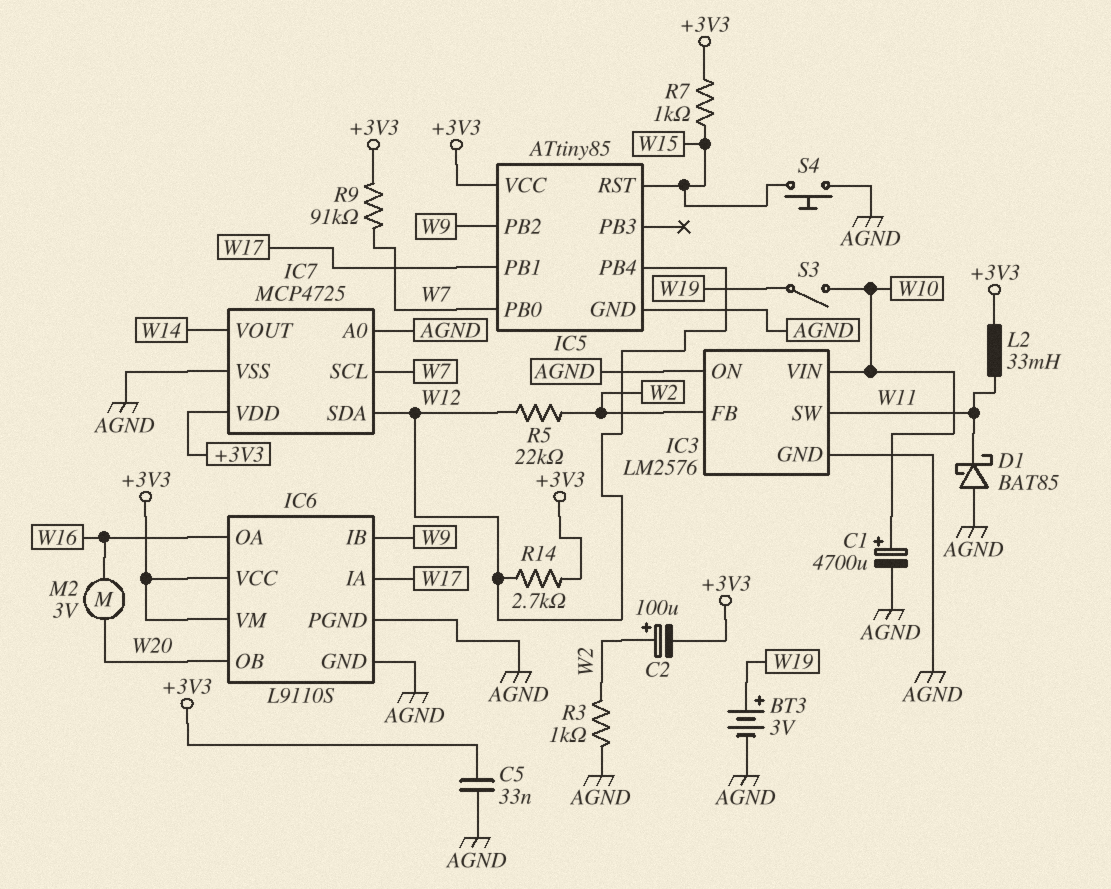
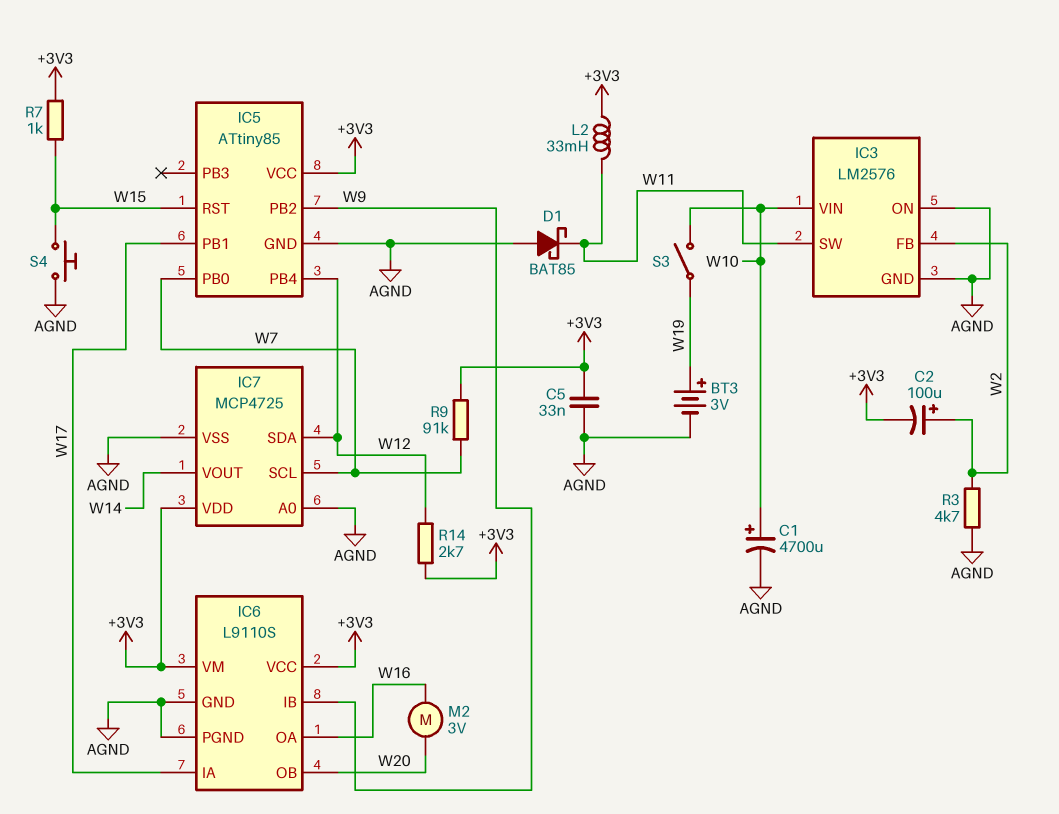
R3: 1k (AGND, W2) -> 4.7k (AGND, W2)
R5: 22k (W2, W12) -> none

